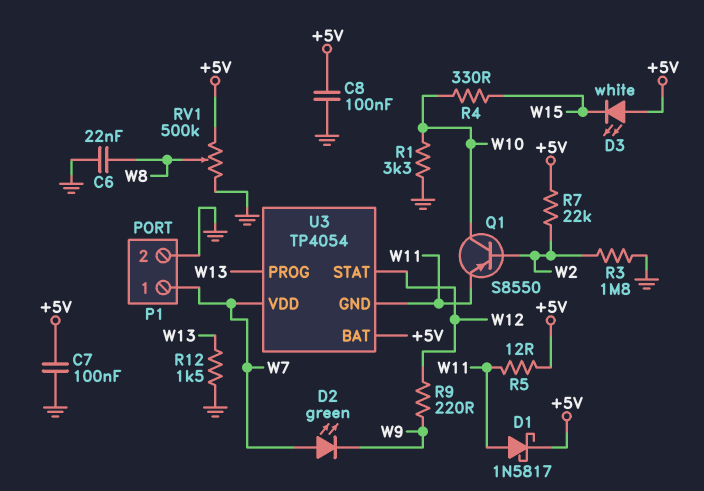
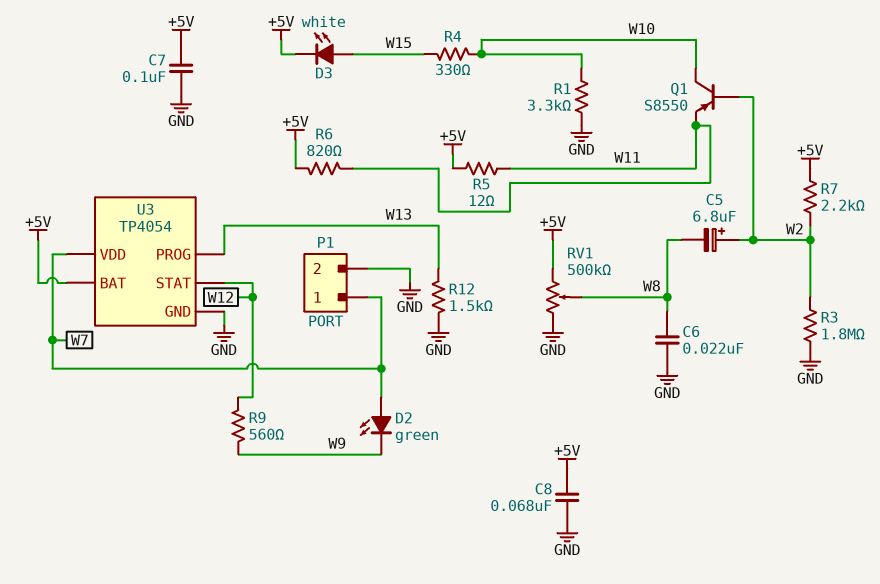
C5: none -> 6.8uF (plus W2, minus W8)
C8: 100nF (+5V, GND) -> 68nF (+5V, GND)
D1: schottky 1N5817 (A W11, K +5V) -> none
D3: LED white (A +5V, K W15) -> LED white (A W15, K +5V)
R6: none -> 820 (+5V, W11)
R7: 22k (+5V, W2) -> 2.2k (+5V, W2)
R9: 220 (W9, W12) -> 560 (W9, W12)
U3 pin GND: W11 -> GND

